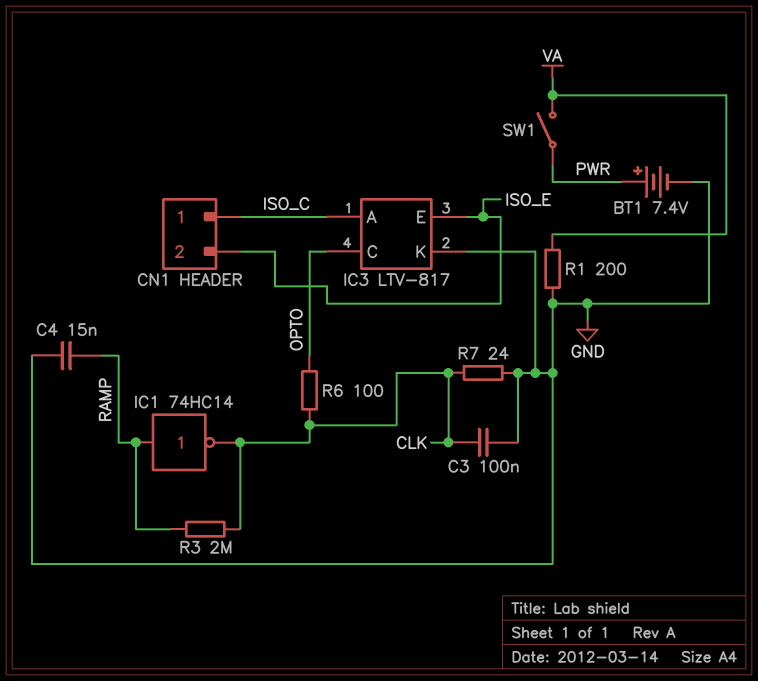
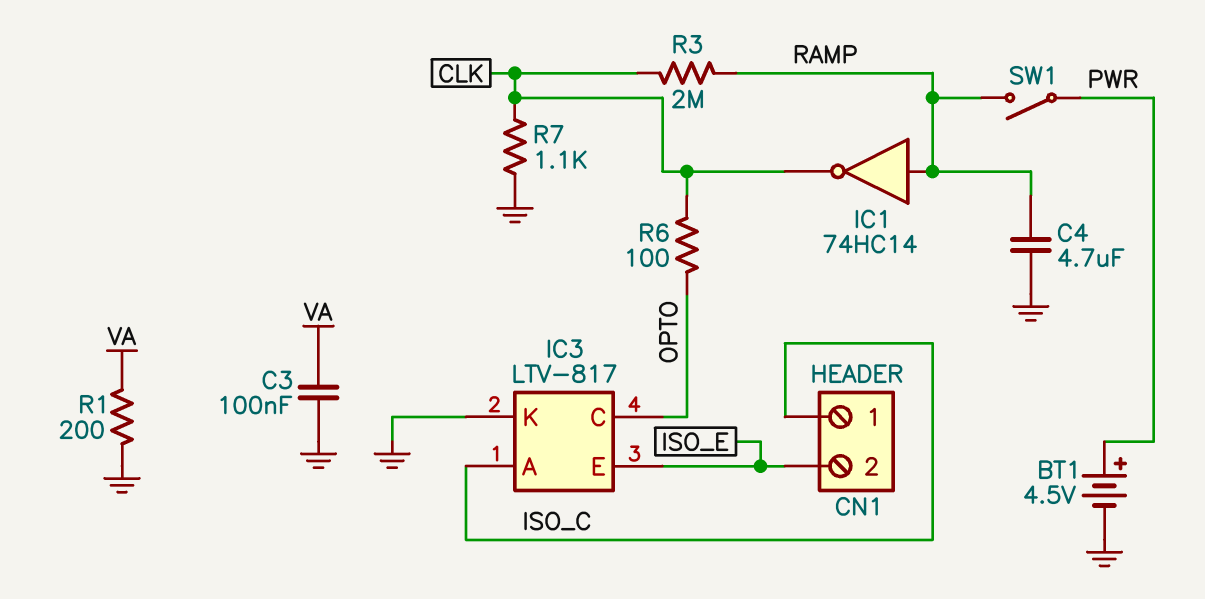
BT1: 7.4V (plus PWR, minus GND) -> 4.5V (plus PWR, minus GND)
C3: 100nF (CLK, GND) -> 100nF (GND, VA)
C4: 15nF (GND, RAMP) -> 4.7uF (GND, RAMP)
R7: 24 (CLK, GND) -> 1.1k (CLK, GND)
SW1: switch (PWR, VA) -> switch (PWR, RAMP)

